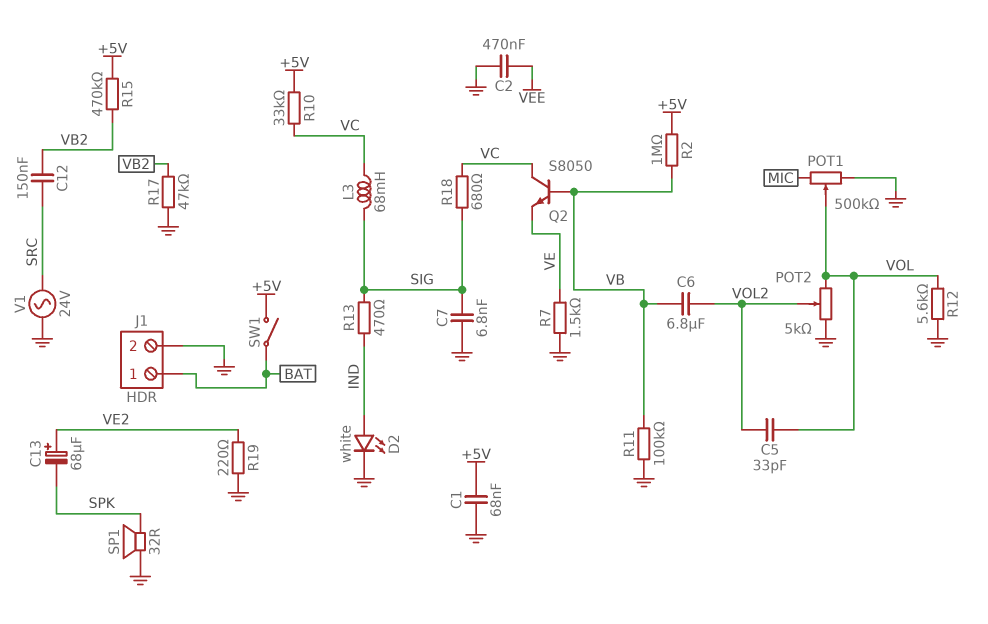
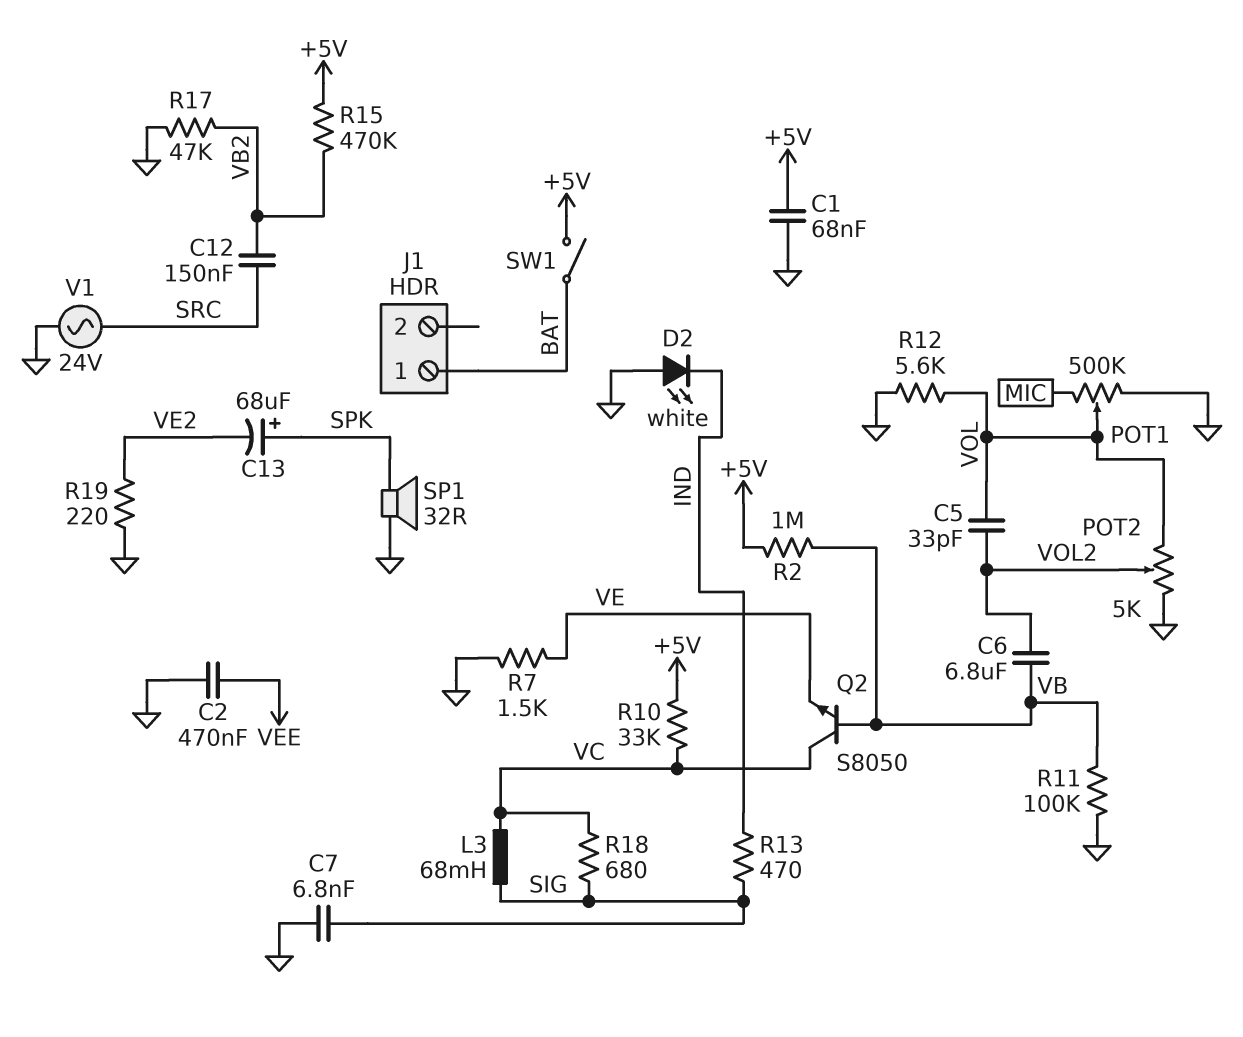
C13: 68uF (plus VE2, minus SPK) -> 68uF (plus SPK, minus VE2)
D2: LED white (A IND, K GND) -> LED white (A GND, K IND)
J1 pin 2: GND -> none

